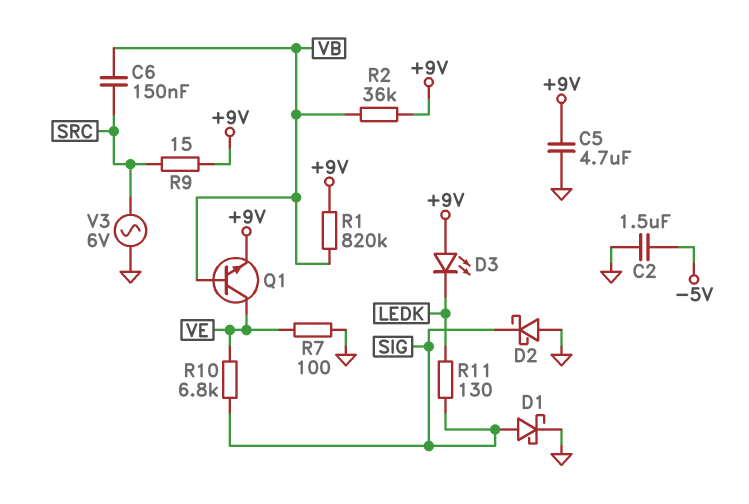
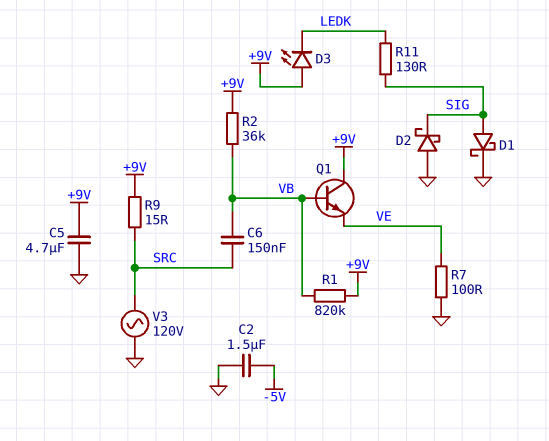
Q1: NPN (B VB, C VE, E +9V) -> NPN (B VB, C +9V, E VE)
R10: 6.8k (SIG, VE) -> none
V3: AC 6V (GND, SRC) -> AC 120V (GND, SRC)

